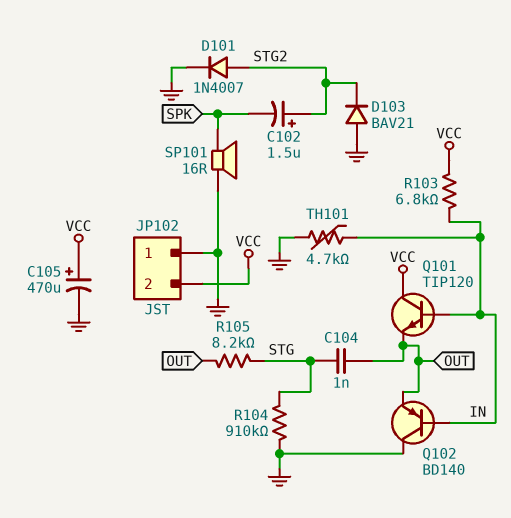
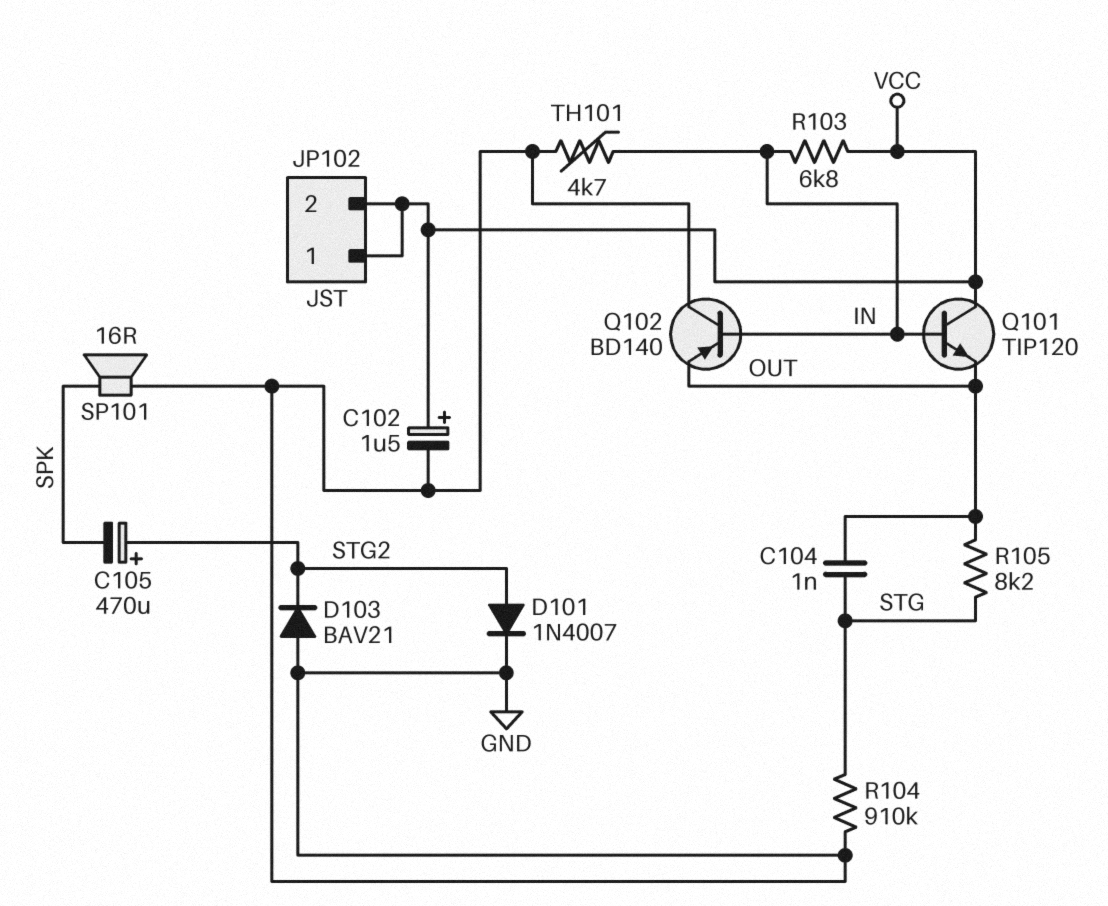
C102: 1.5uF (plus STG2, minus SPK) -> 1.5uF (plus VCC, minus GND)
C105: 470uF (plus VCC, minus GND) -> 470uF (plus STG2, minus SPK)
JP102 pin 1: GND -> VCC

